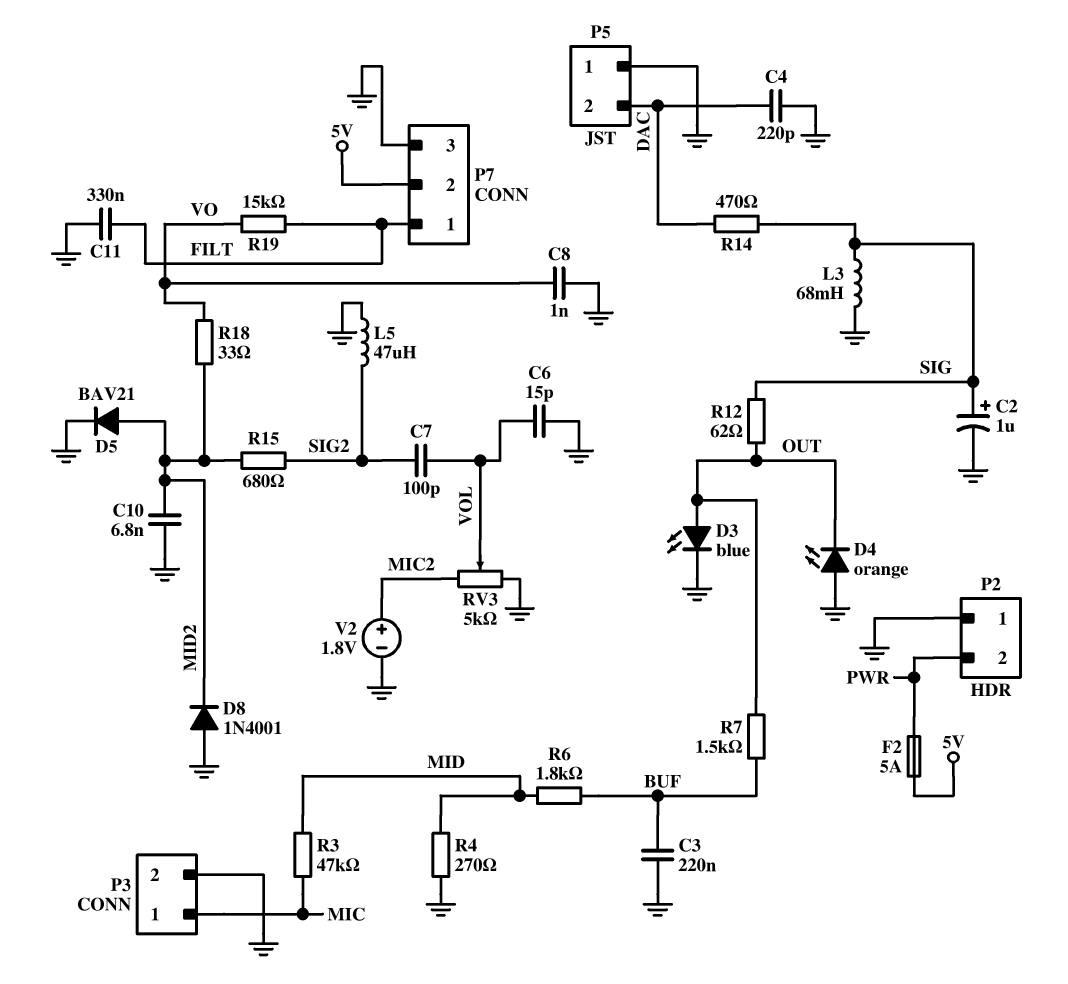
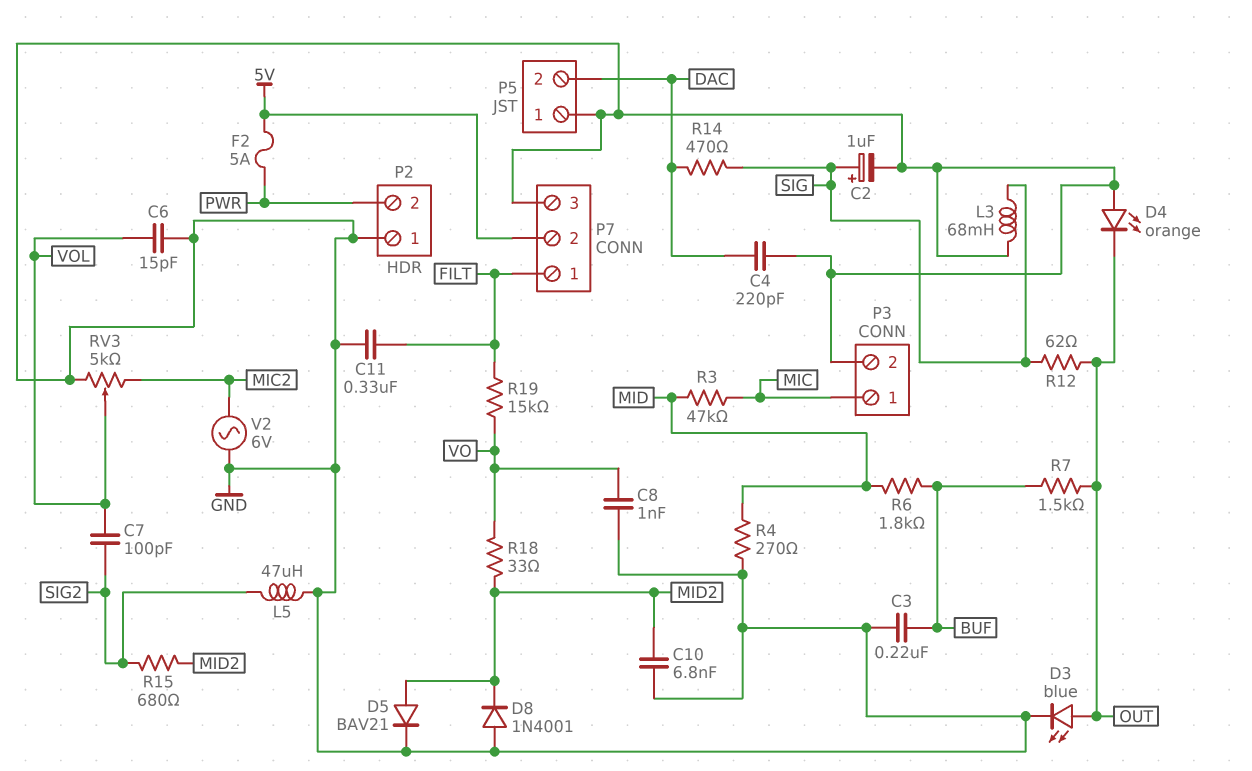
V2: 1.8V (plus MIC2, minus GND) -> AC 6V (GND, MIC2)

